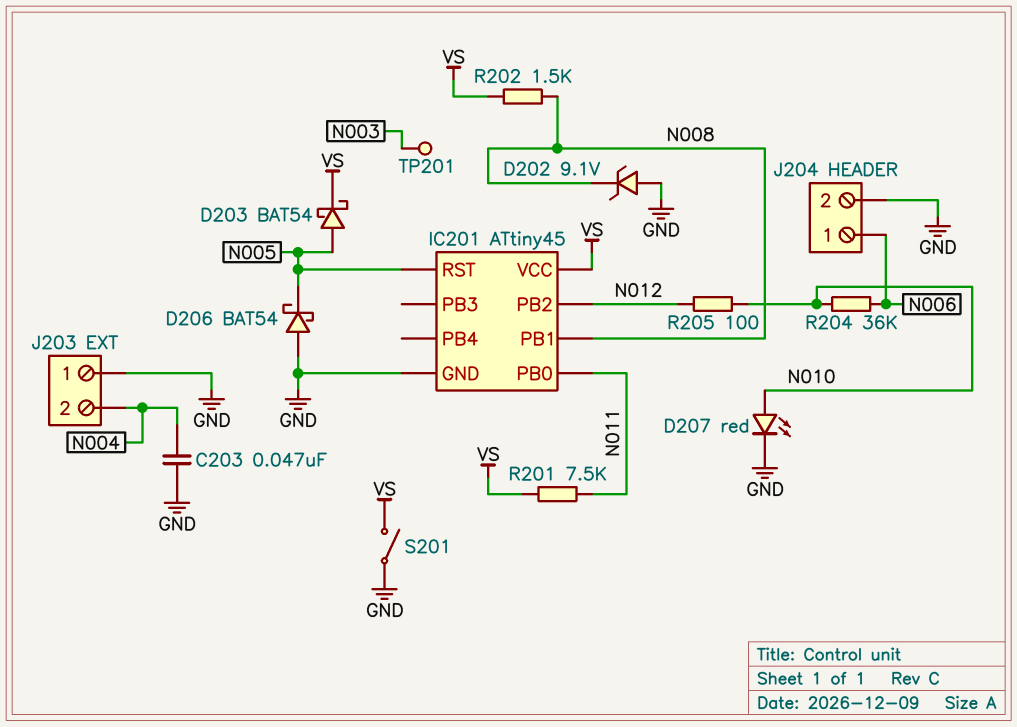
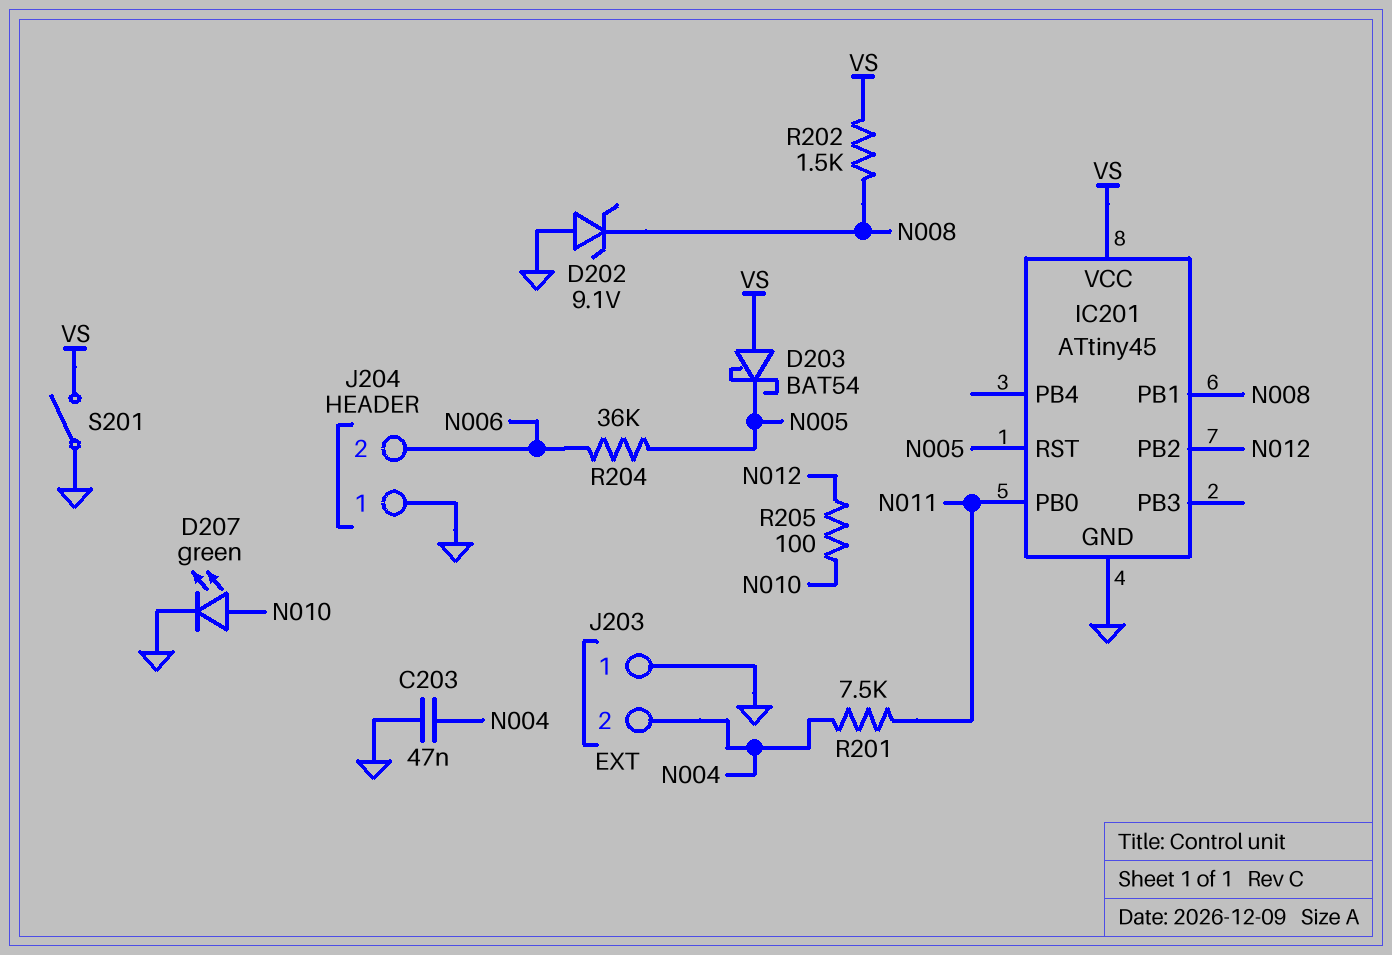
D203: schottky BAT54 (A N005, K VS) -> schottky BAT54 (A VS, K N005)
D206: schottky BAT54 (A GND, K N005) -> none
D207: LED red (A N010, K GND) -> LED green (A N010, K GND)
J204 pin 1: N006 -> GND
J204 pin 2: GND -> N006
R201: 7.5k (N011, VS) -> 7.5k (N004, N011)
R204: 36k (N006, N010) -> 36k (N005, N006)
TP201: test point (N003) -> none

